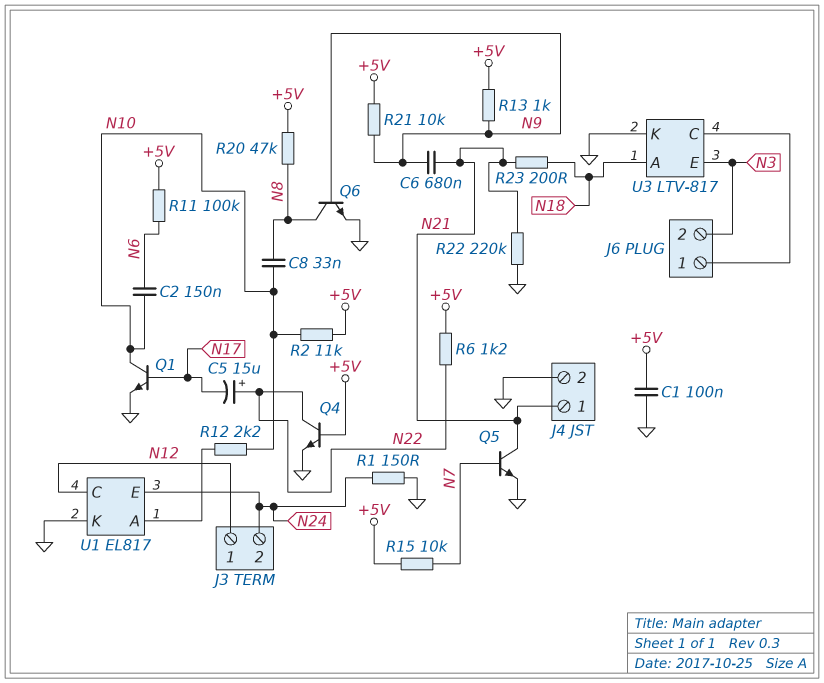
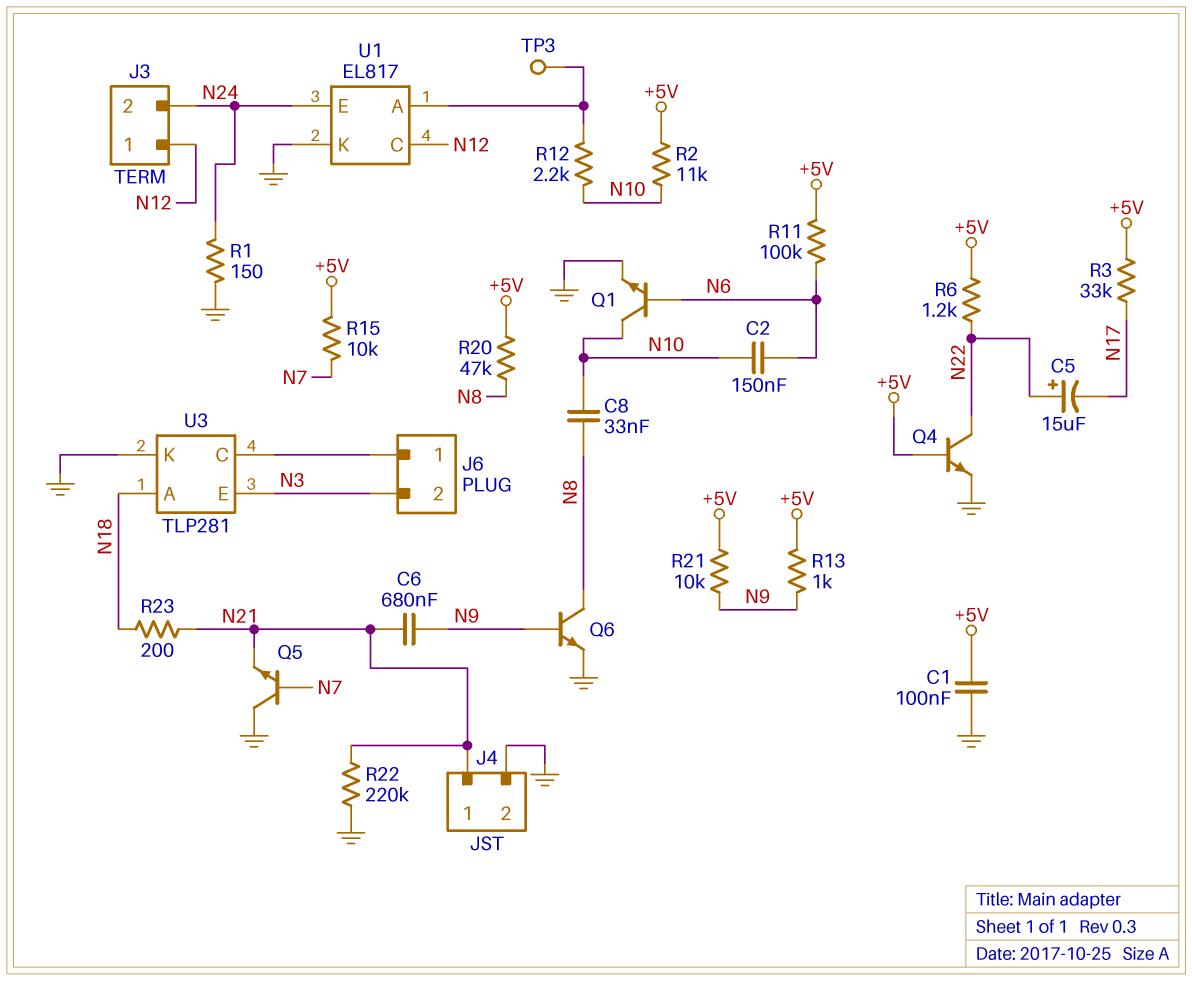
Q1: NPN (B N17, C N10, E GND) -> NPN (B N6, C N10, E GND)
Q5: NPN (B N7, C N21, E GND) -> NPN (B N7, C GND, E N21)
R3: none -> 33k (+5V, N17)
TP3: none -> test point (U1/A)
U3: LTV-817 -> TLP281

